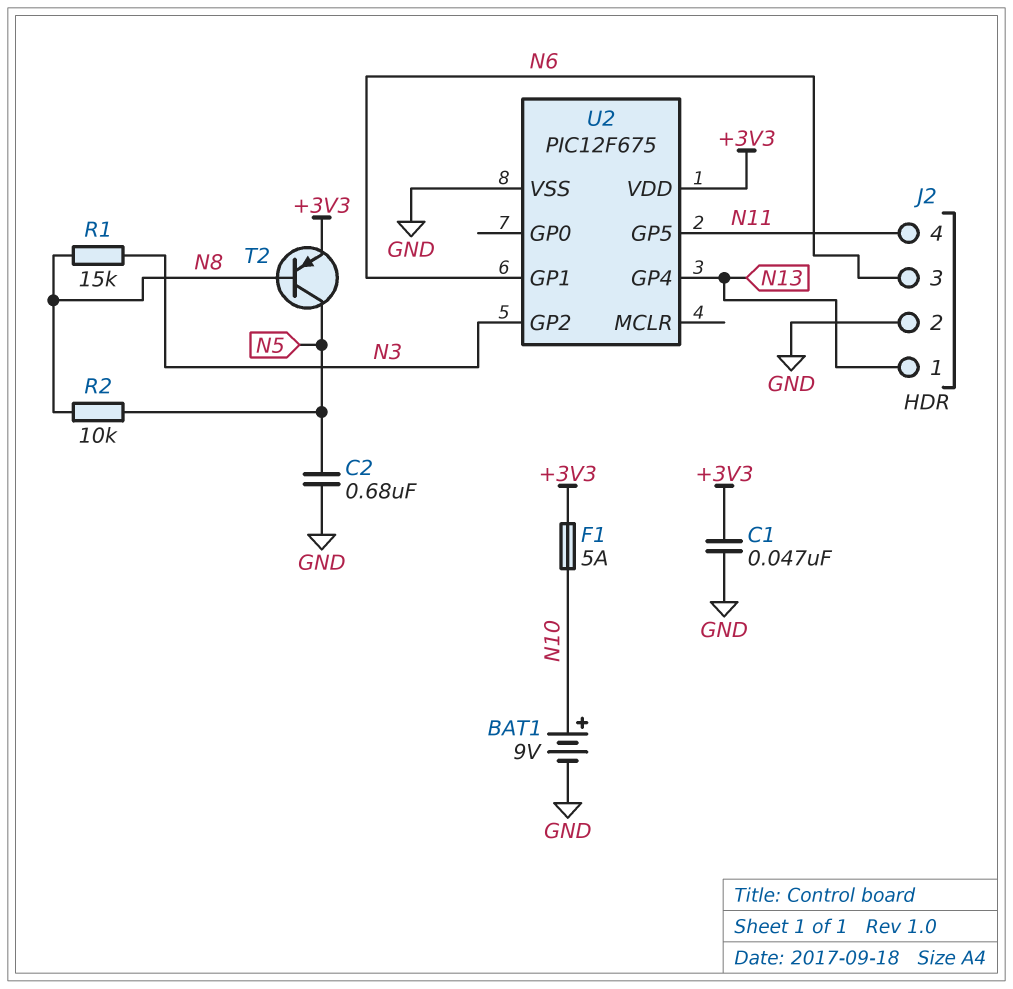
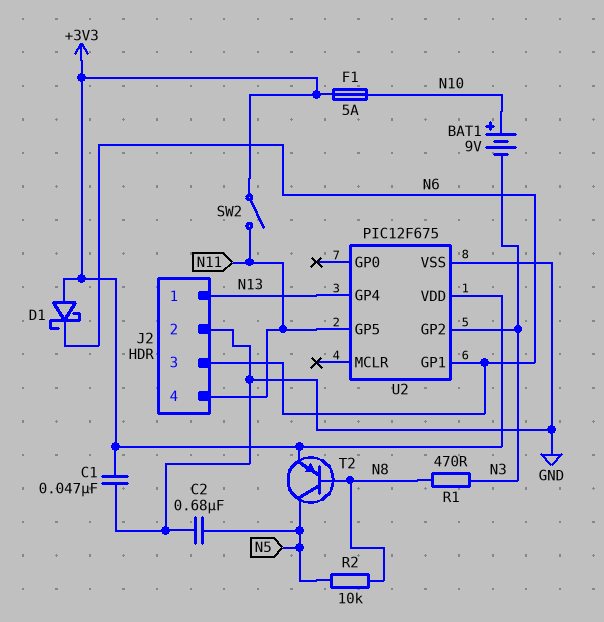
BAT1: 9V (plus N10, minus GND) -> 9V (plus N10, minus N3)
D1: none -> schottky (A +3V3, K N6)
R1: 15k (N3, N8) -> 470 (N3, N8)
SW2: none -> switch (+3V3, N11)

